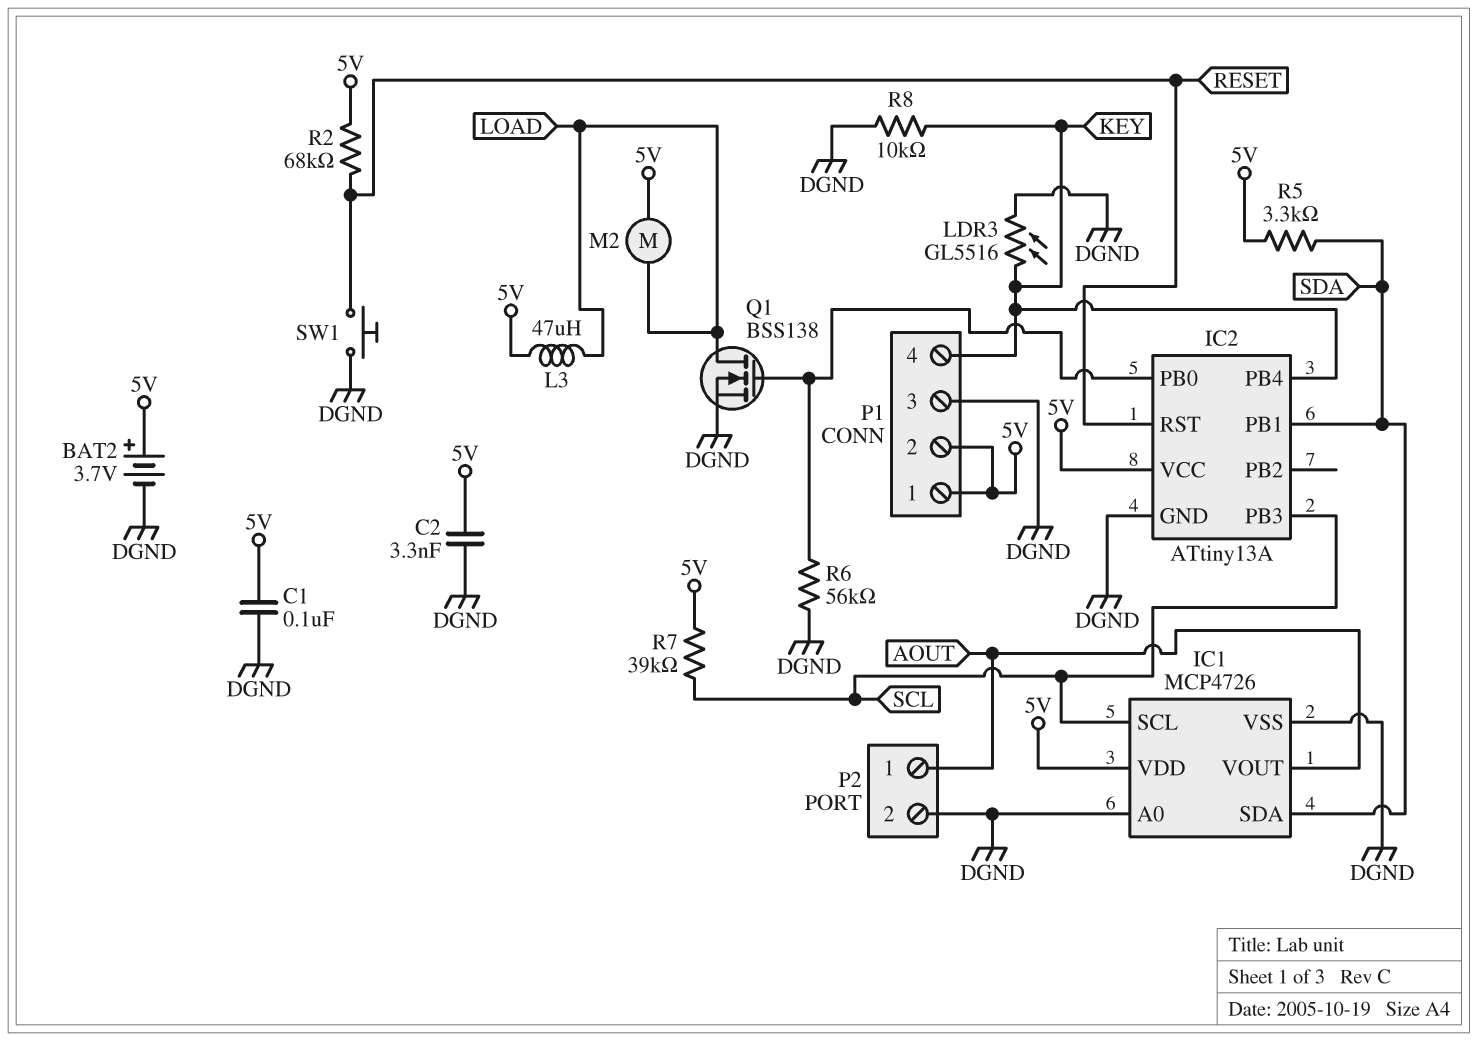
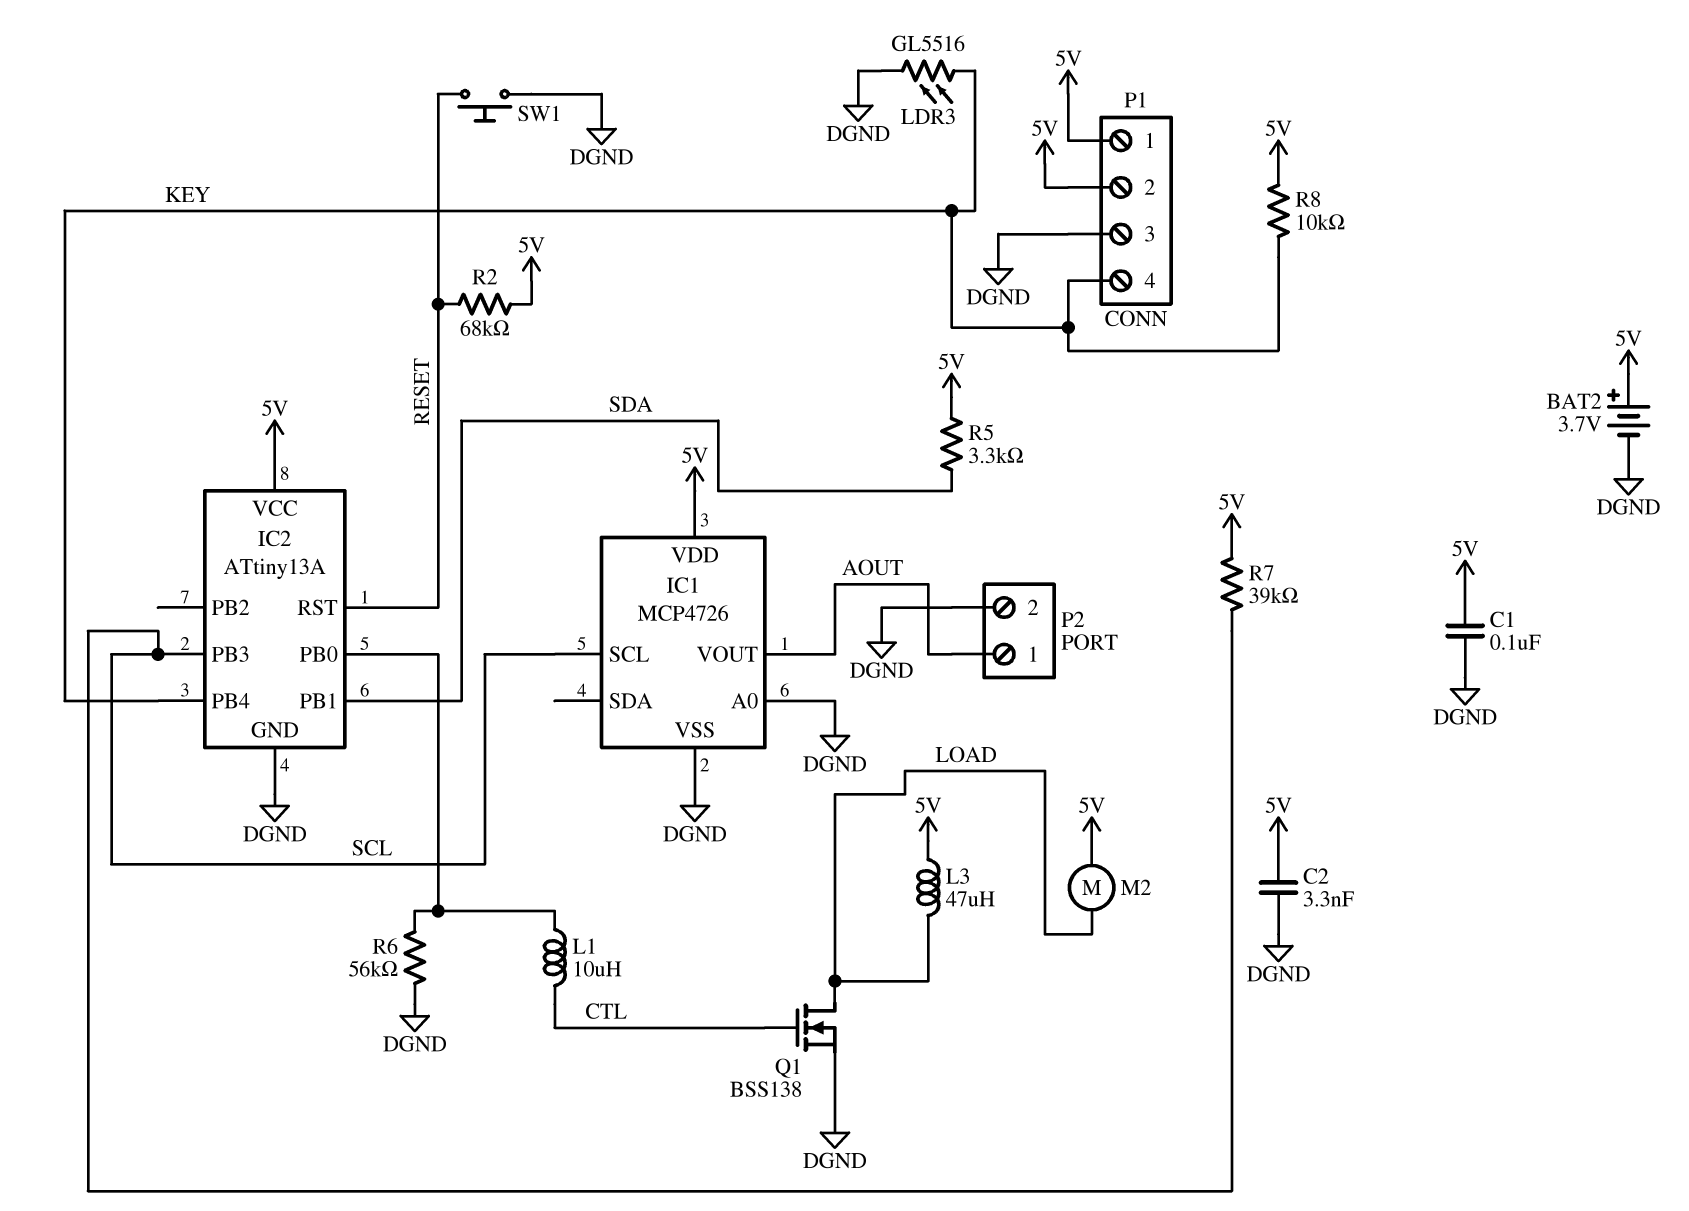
IC1 pin SDA: SDA -> none
L1: none -> 10uH (CTL, IC2/PB0)
Q1: NMOS BSS138 (G IC2/PB0, D LOAD, S DGND) -> NMOS BSS138 (G CTL, D LOAD, S DGND)
R8: 10k (DGND, KEY) -> 10k (5V, KEY)

